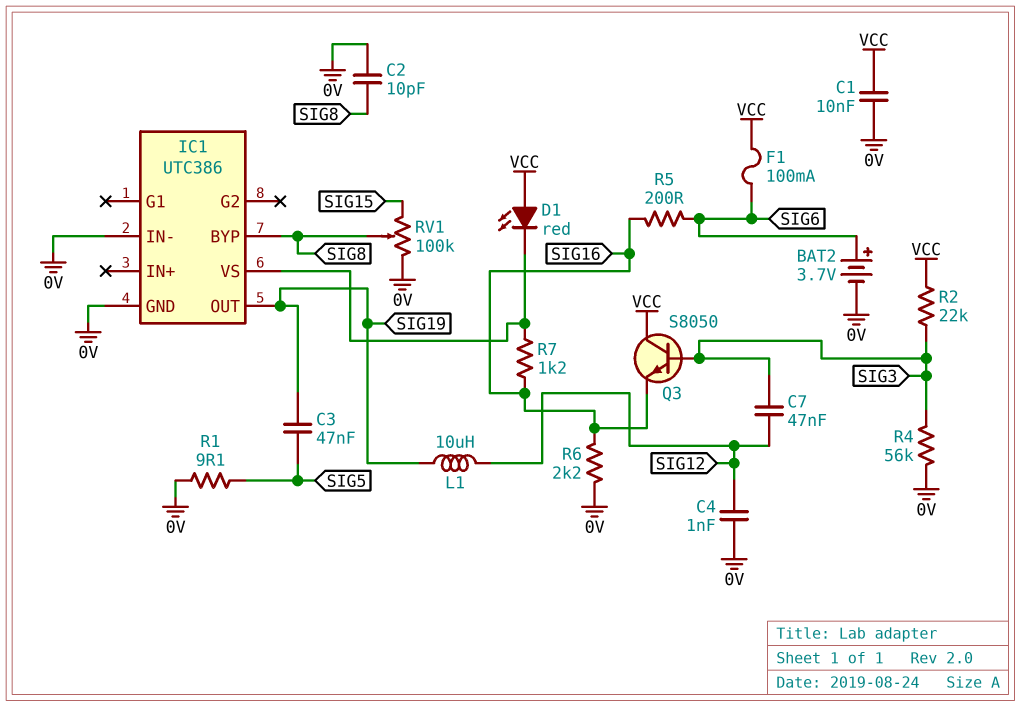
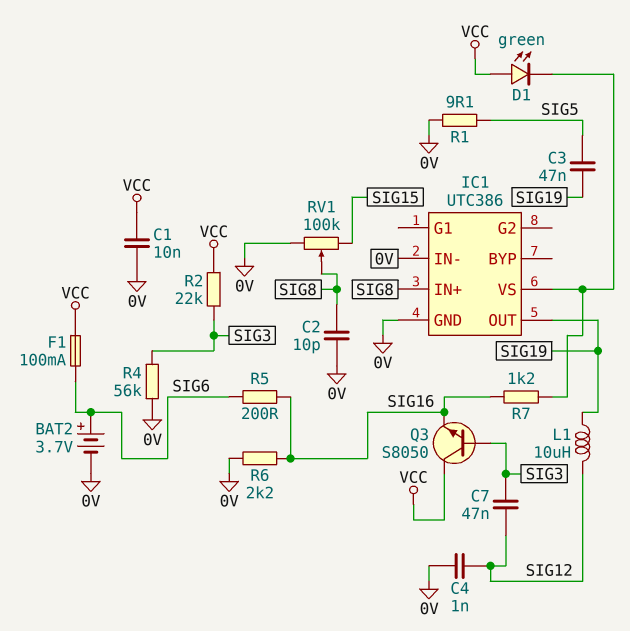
D1: LED red (A VCC, K IC1/VS) -> LED green (A VCC, K IC1/VS)
IC1 pin BYP: SIG8 -> none
IC1 pin IN+: none -> SIG8

